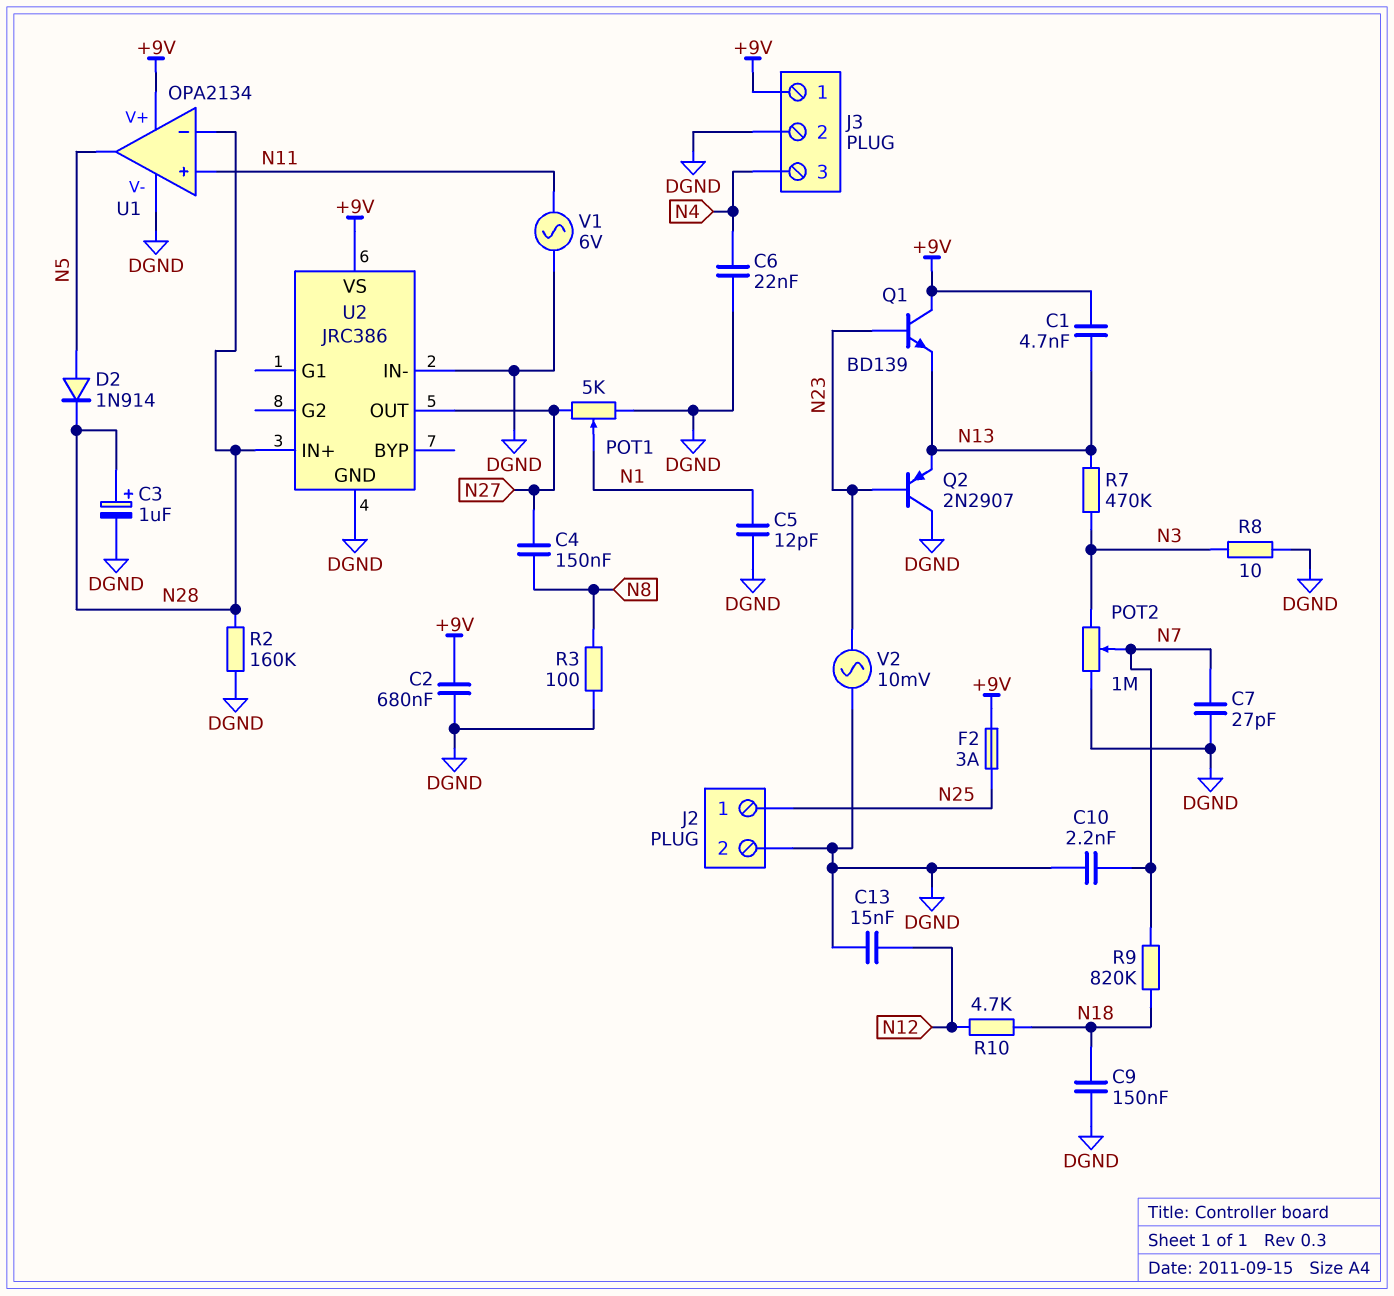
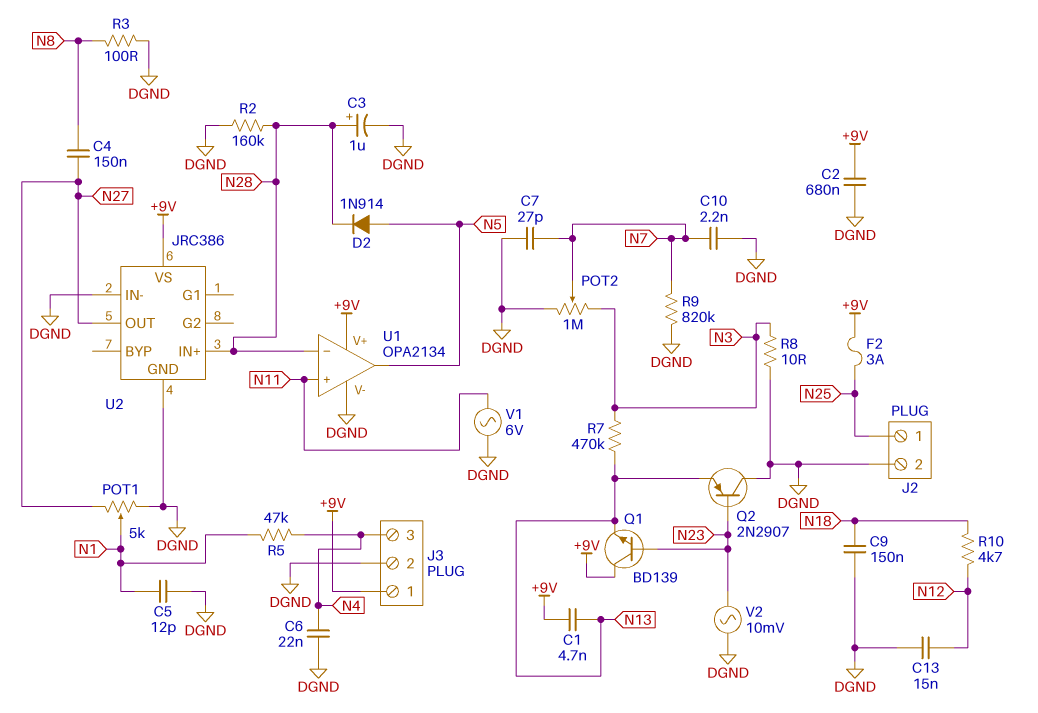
R5: none -> 47k (N1, N4)
R9: 820k (N7, N18) -> 820k (DGND, N7)

